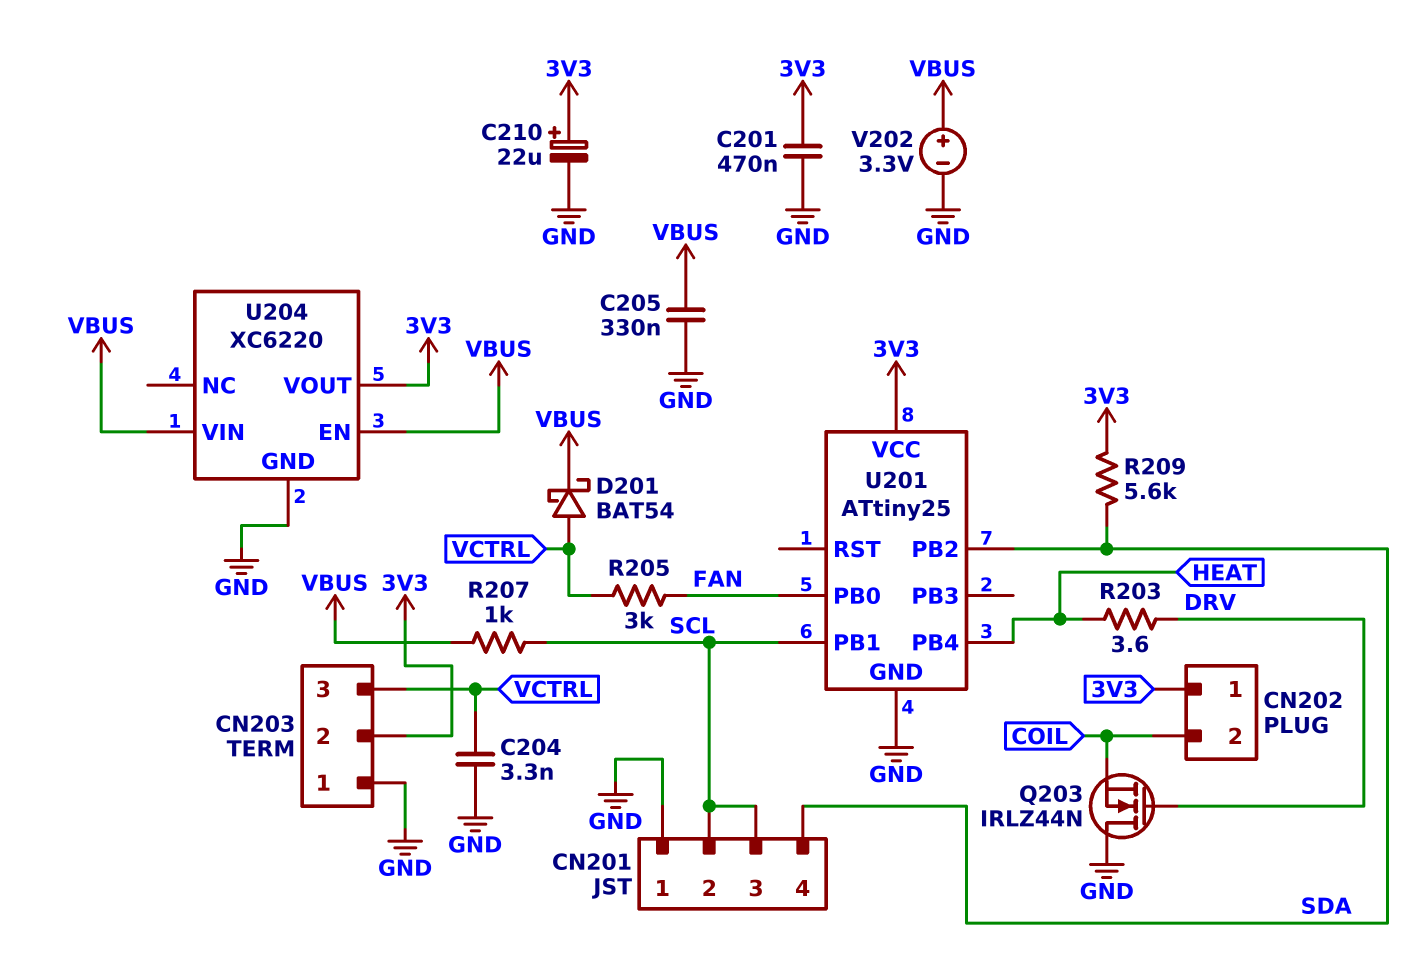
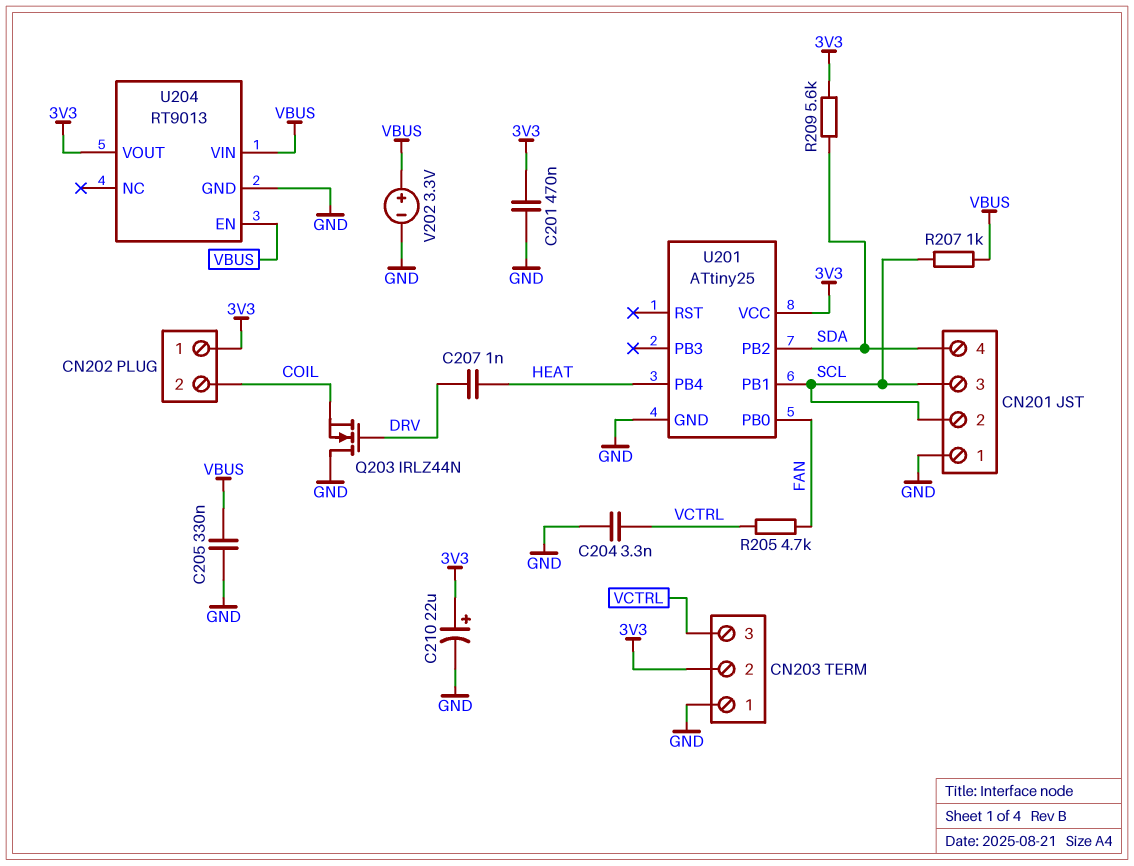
C207: none -> 1nF (DRV, HEAT)
D201: schottky BAT54 (A VCTRL, K VBUS) -> none
R203: 3.6 (DRV, HEAT) -> none
R205: 3k (FAN, VCTRL) -> 4.7k (FAN, VCTRL)
U204: XC6220 -> RT9013

